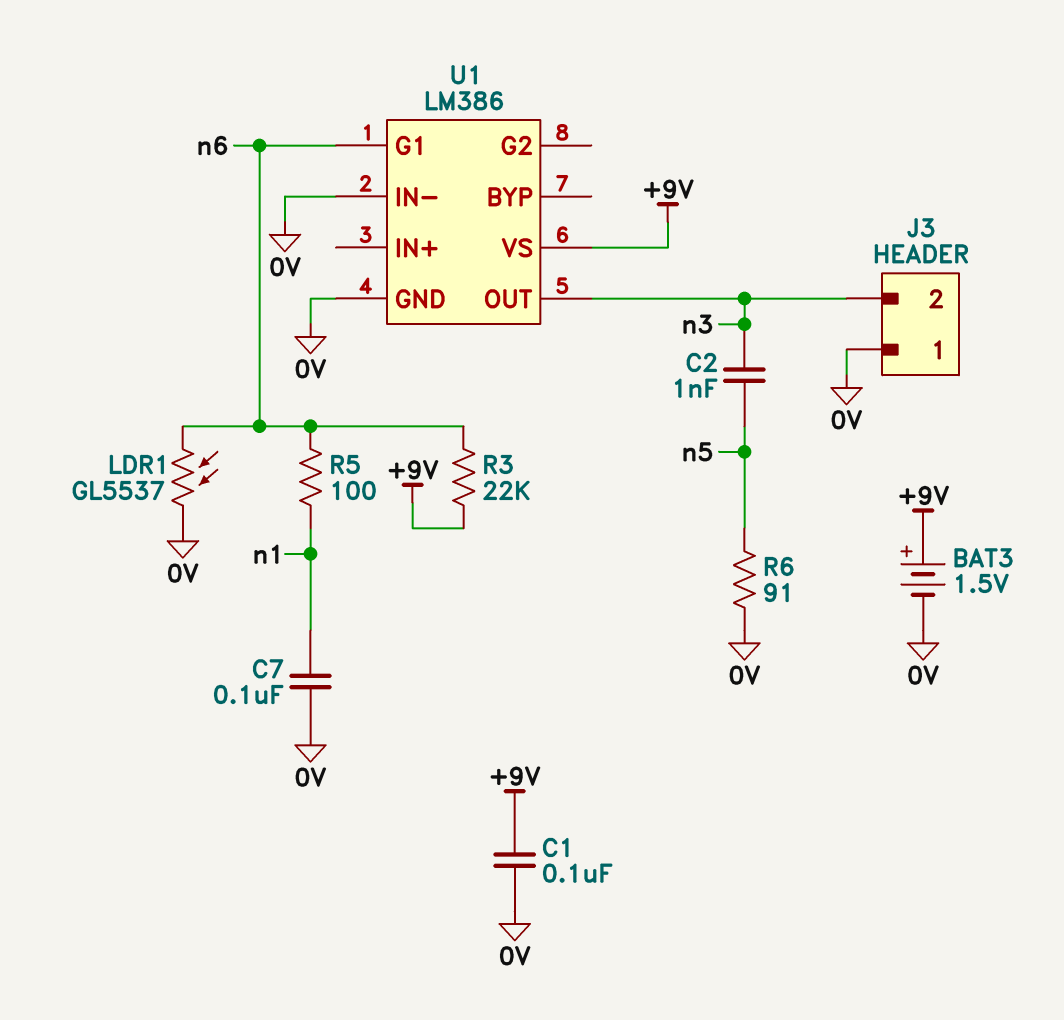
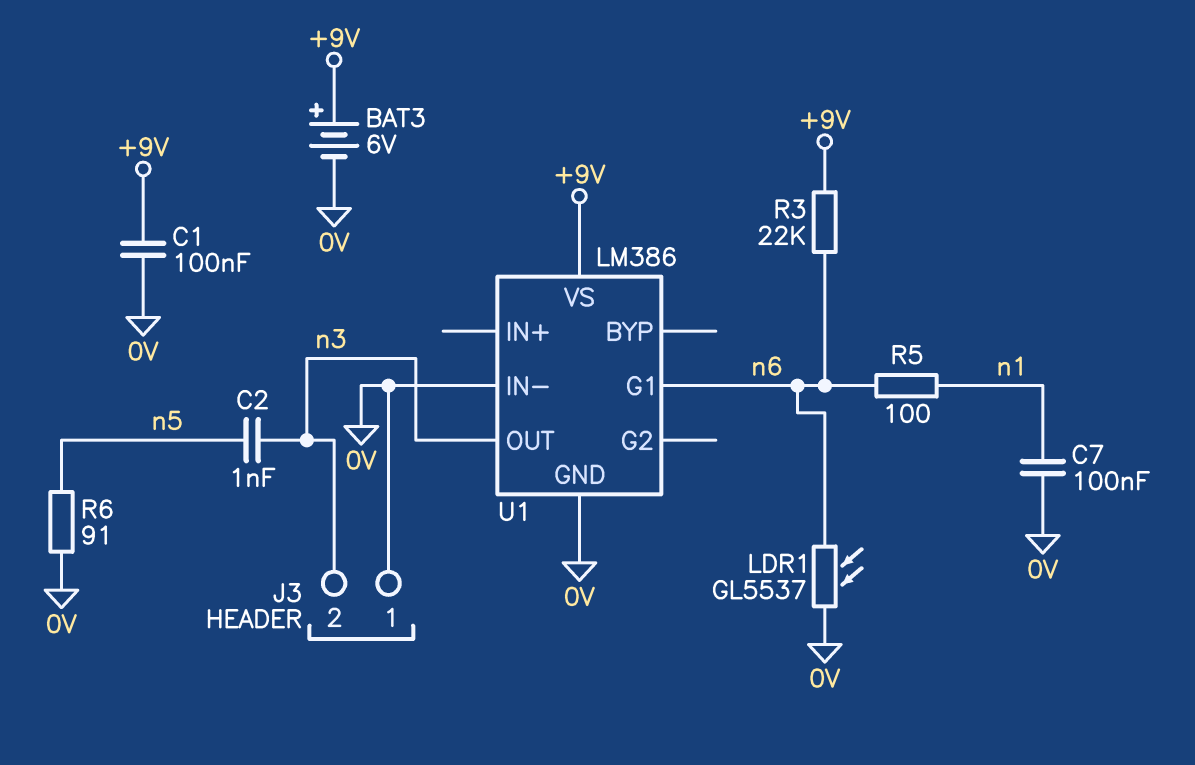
BAT3: 1.5V (plus +9V, minus 0V) -> 6V (plus +9V, minus 0V)

